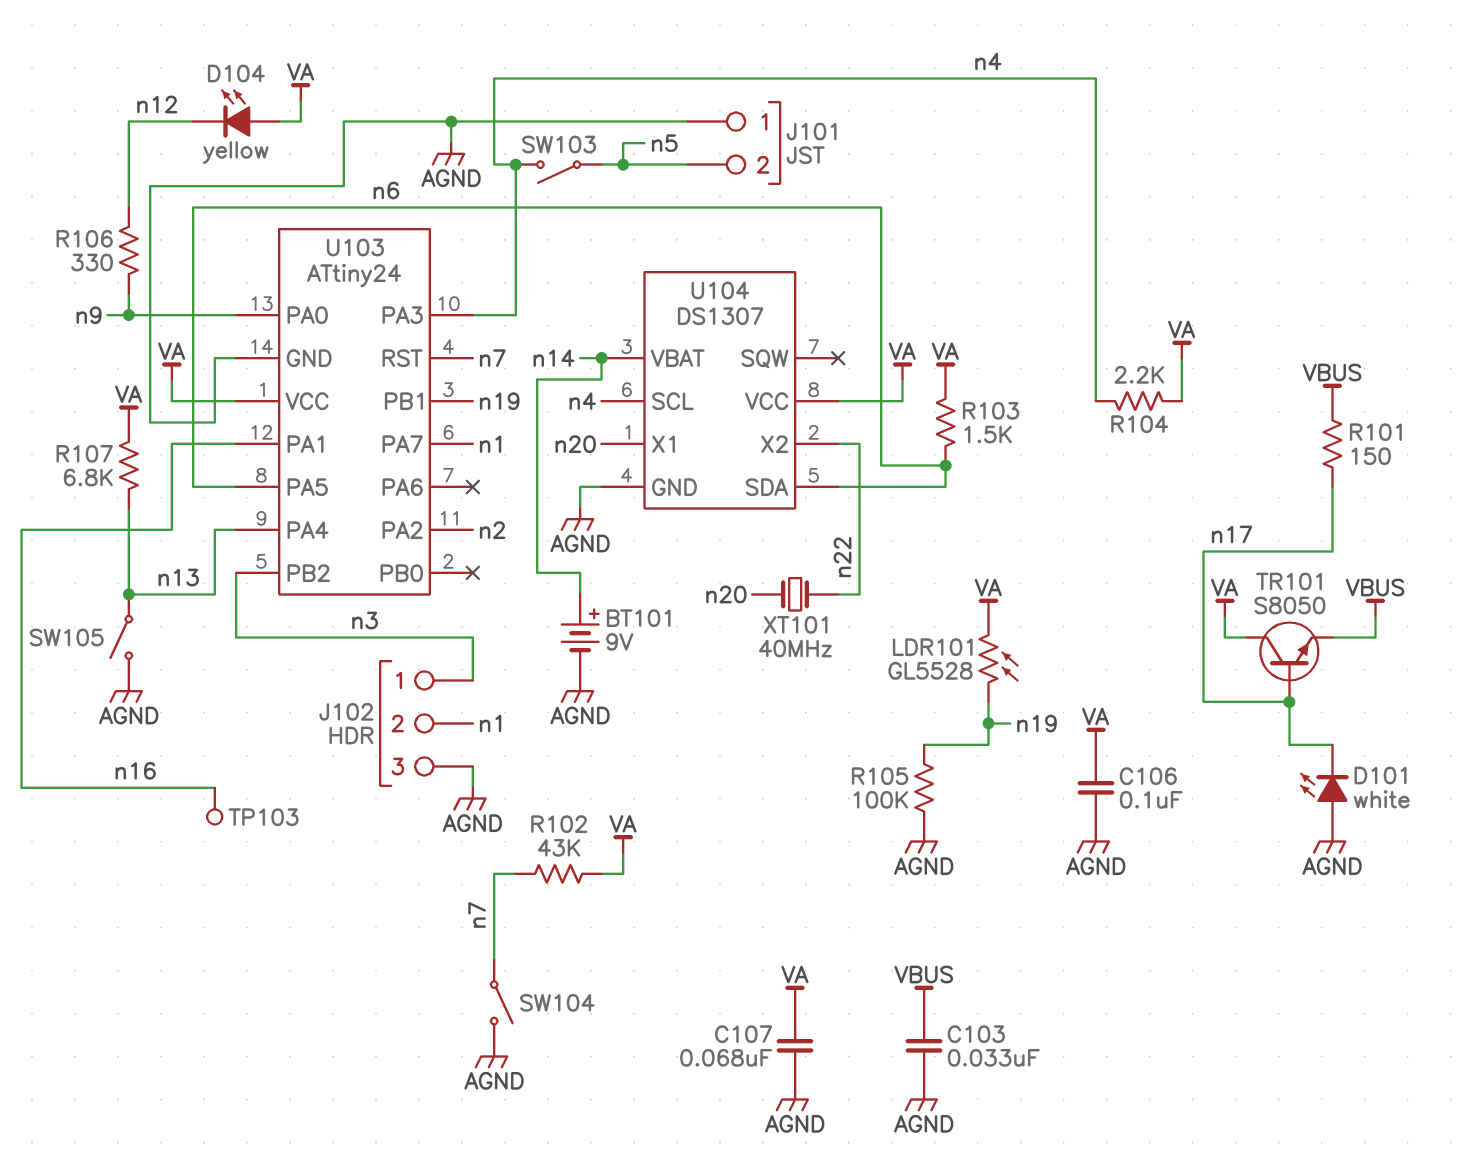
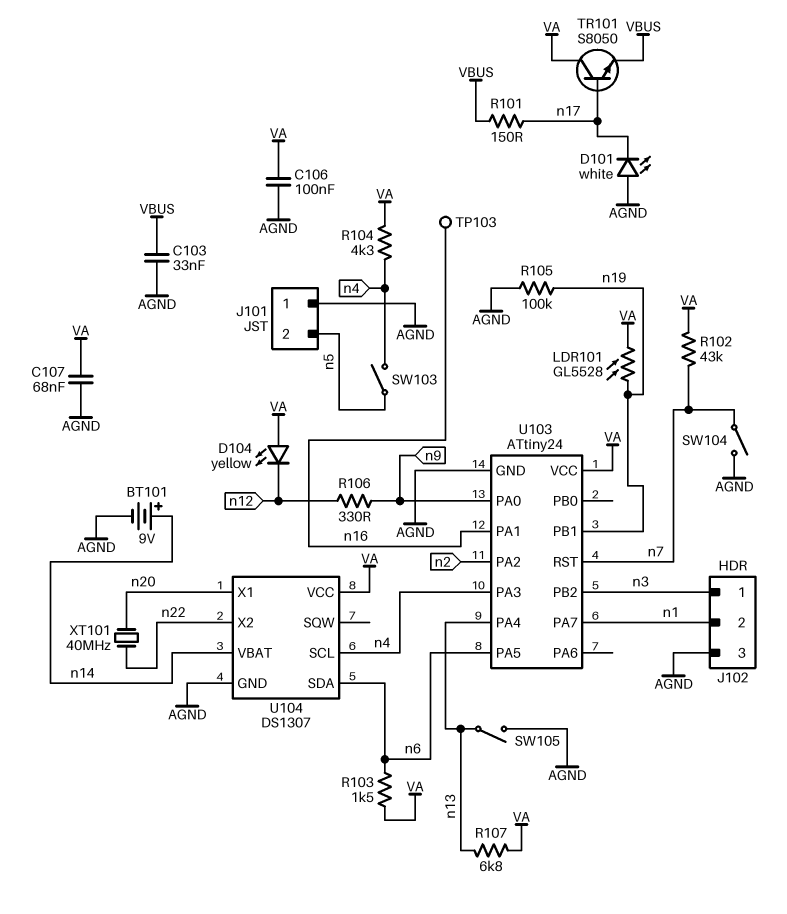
R104: 2.2k (VA, n4) -> 4.3k (VA, n4)

